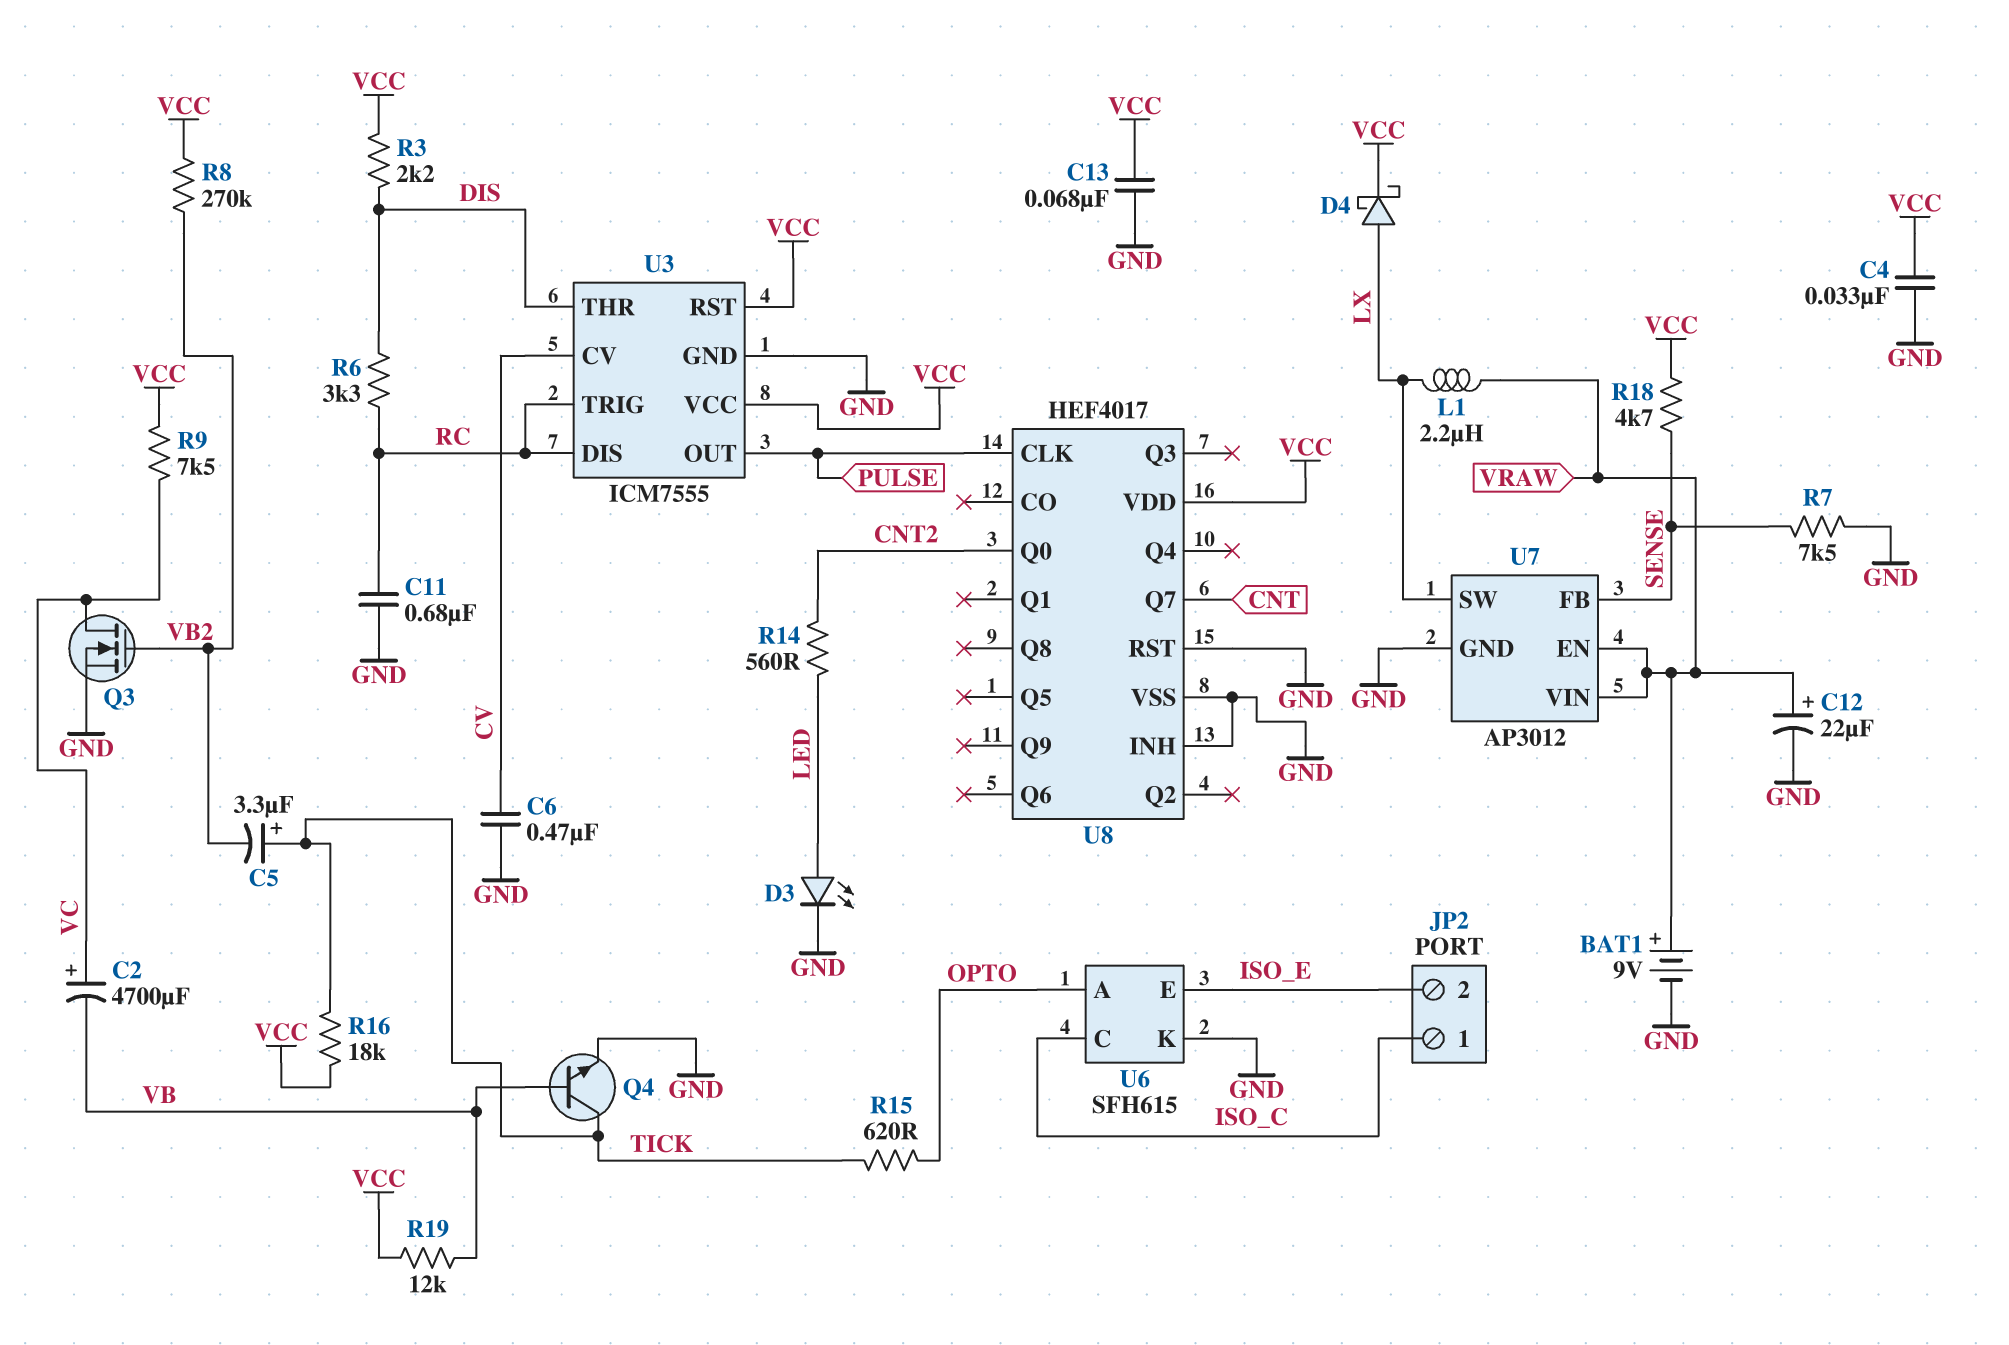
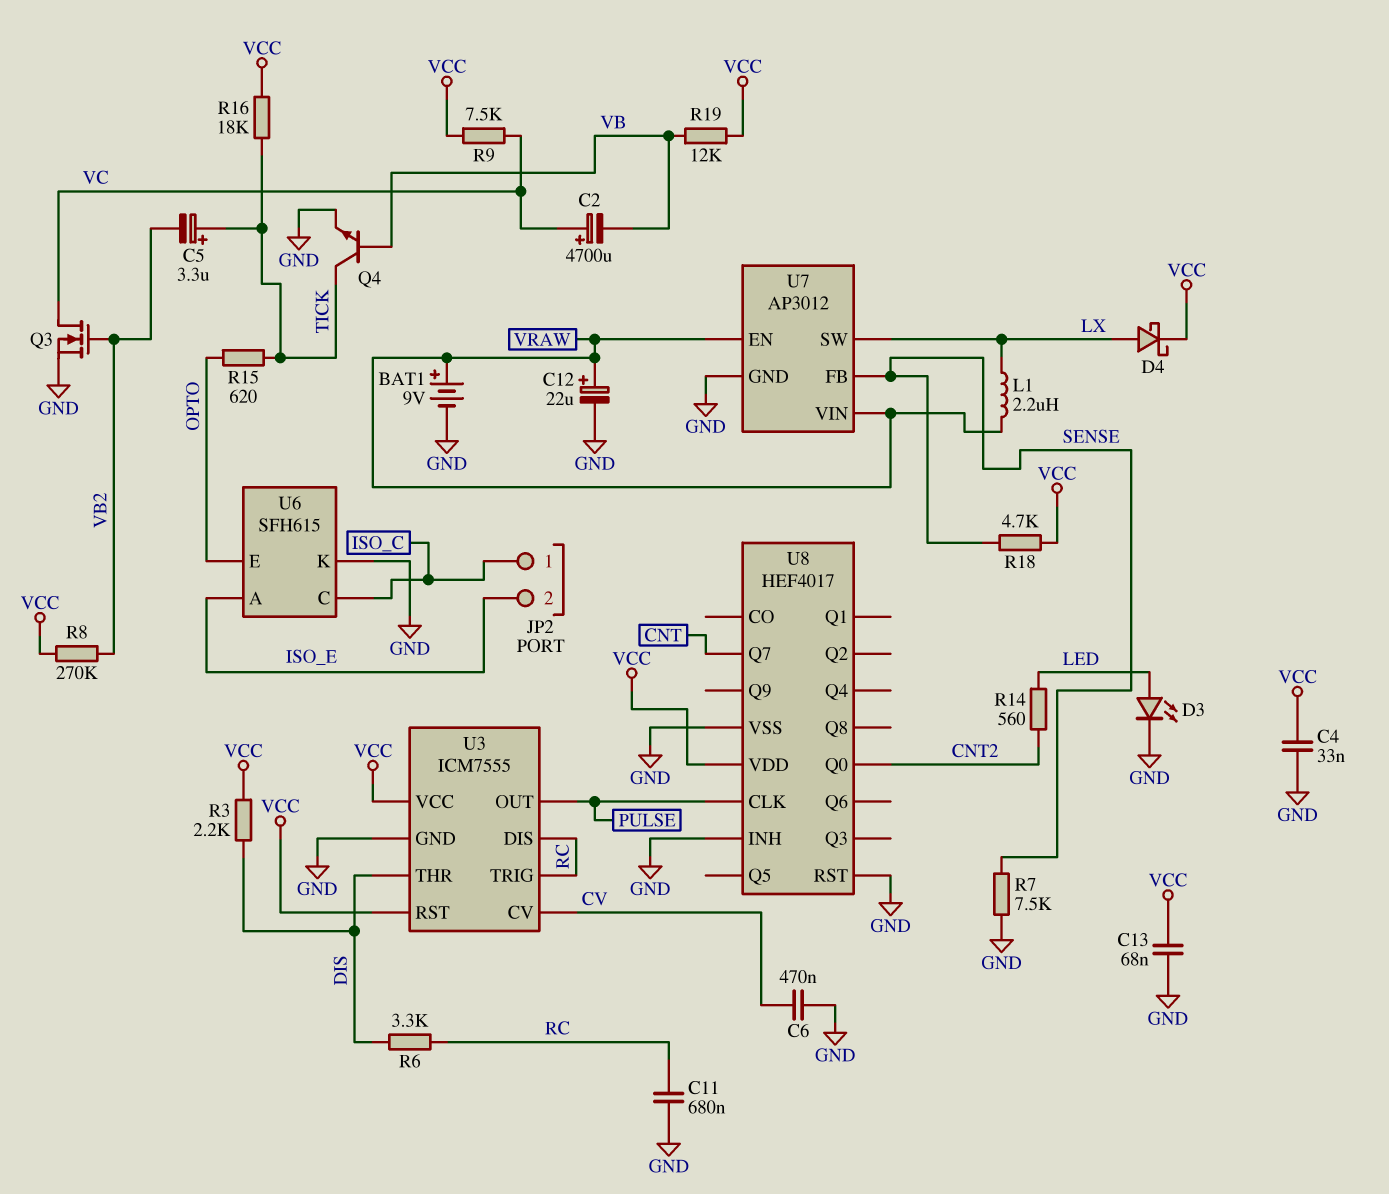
U6 pin A: OPTO -> ISO_E
U6 pin E: ISO_E -> OPTO

